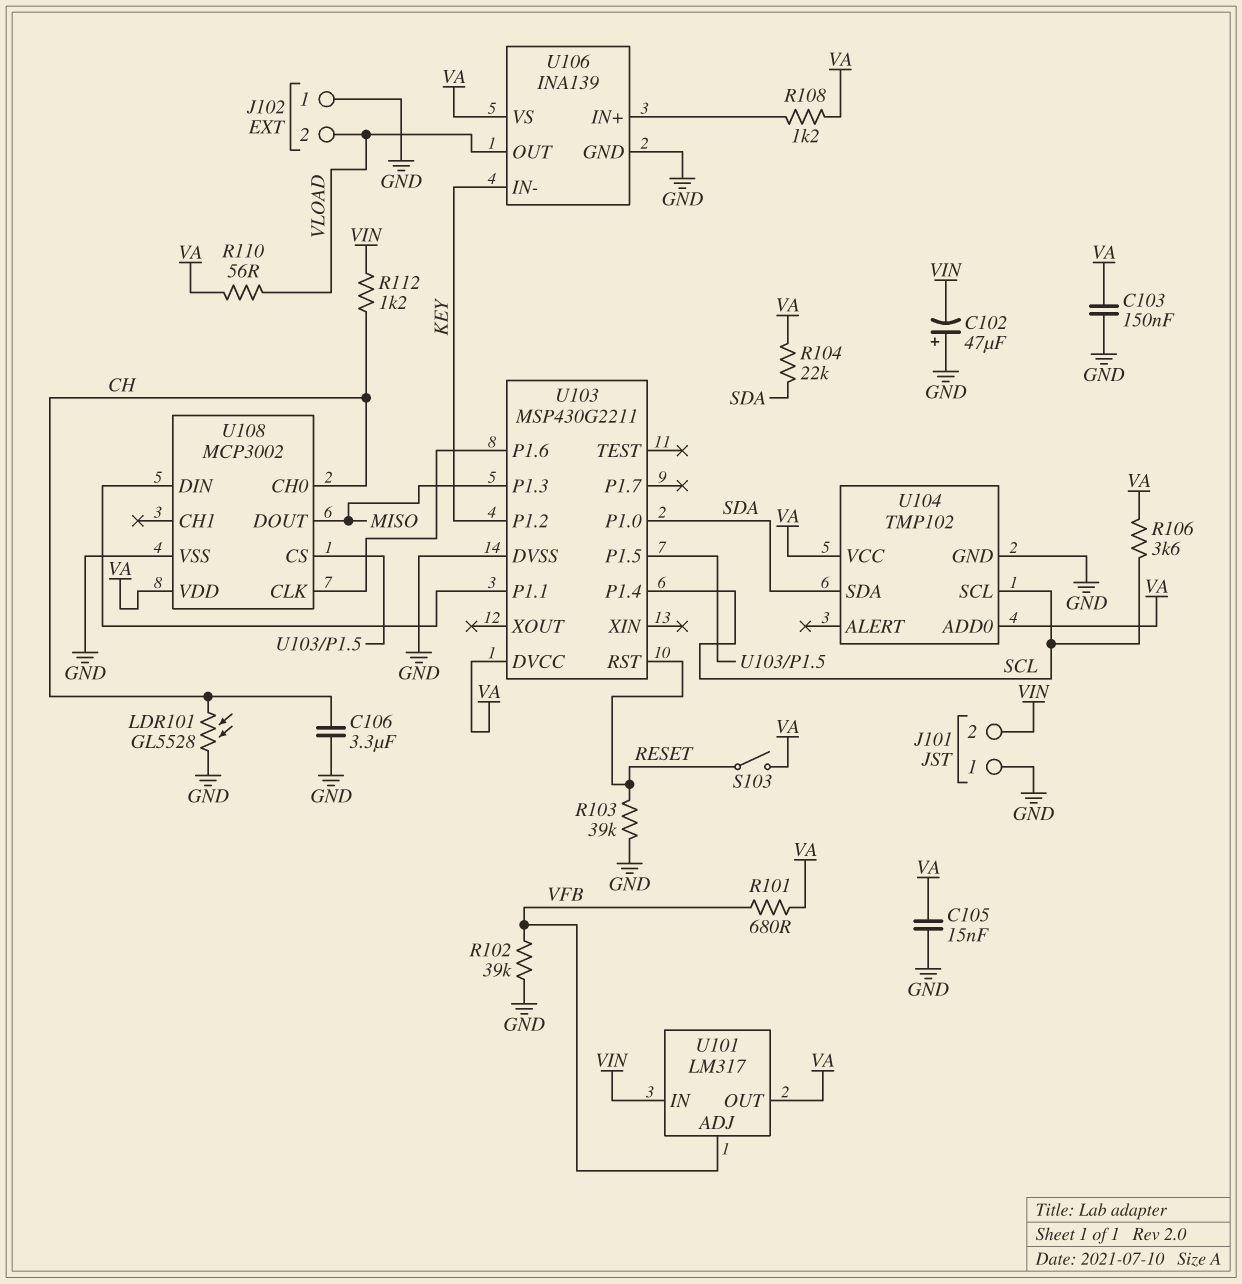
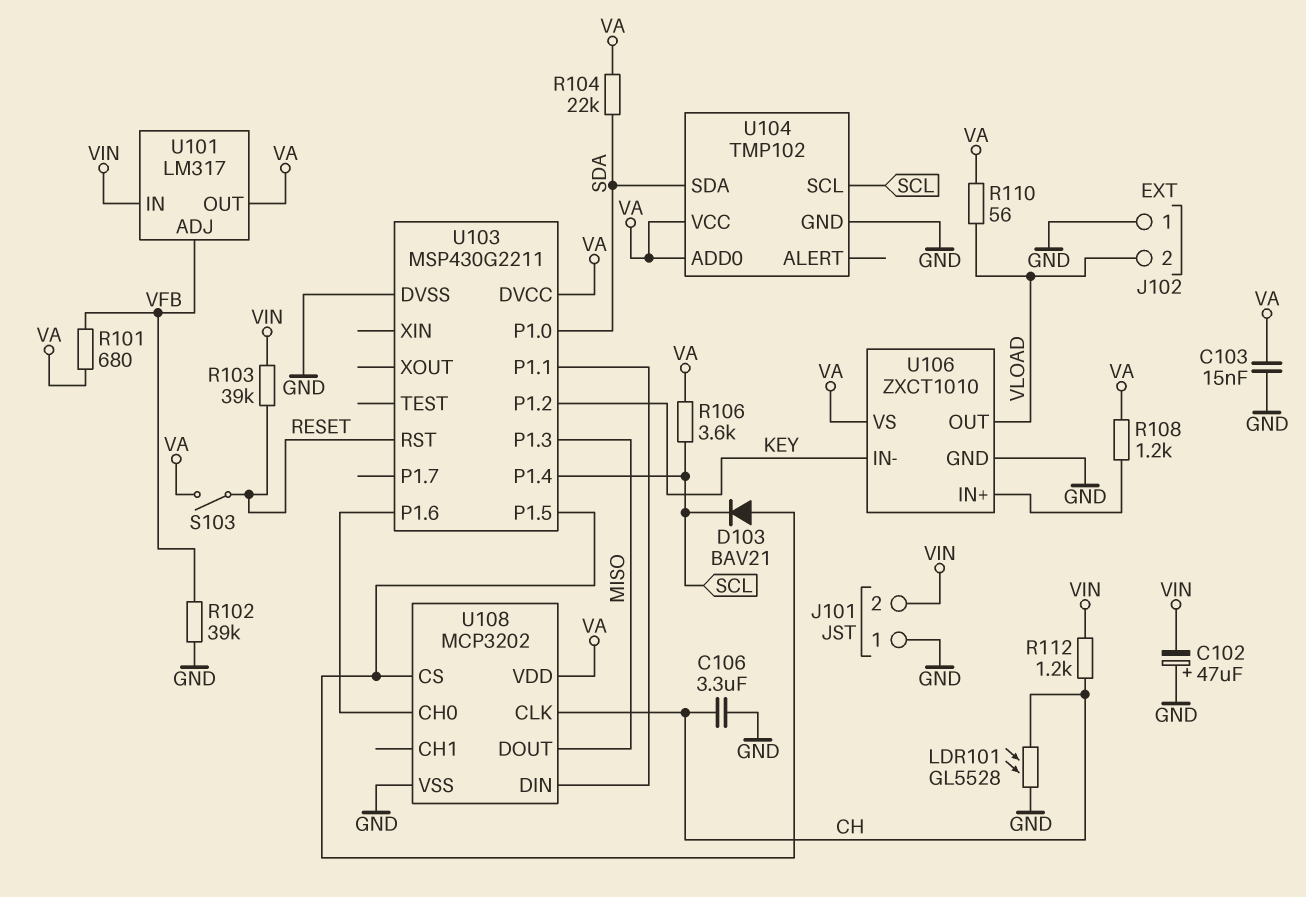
C103: 150nF (GND, VA) -> 15nF (GND, VA)
C105: 15nF (GND, VA) -> none
D103: none -> diode BAV21 (A U103/P1.5, K SCL)
R103: 39k (GND, RESET) -> 39k (RESET, VIN)
U106: INA139 -> ZXCT1010
U108: MCP3002 -> MCP3202
U108 pin CH0: CH -> U103/P1.6
U108 pin CLK: U103/P1.6 -> CH

